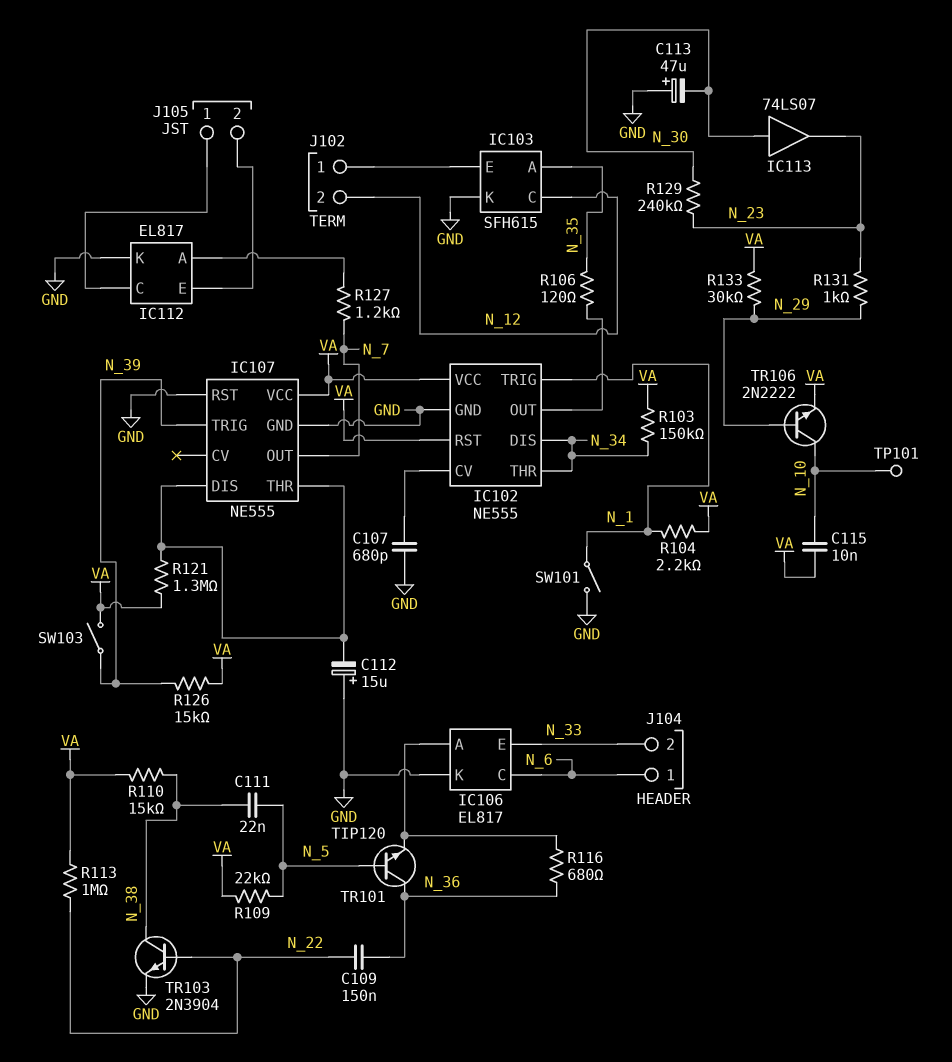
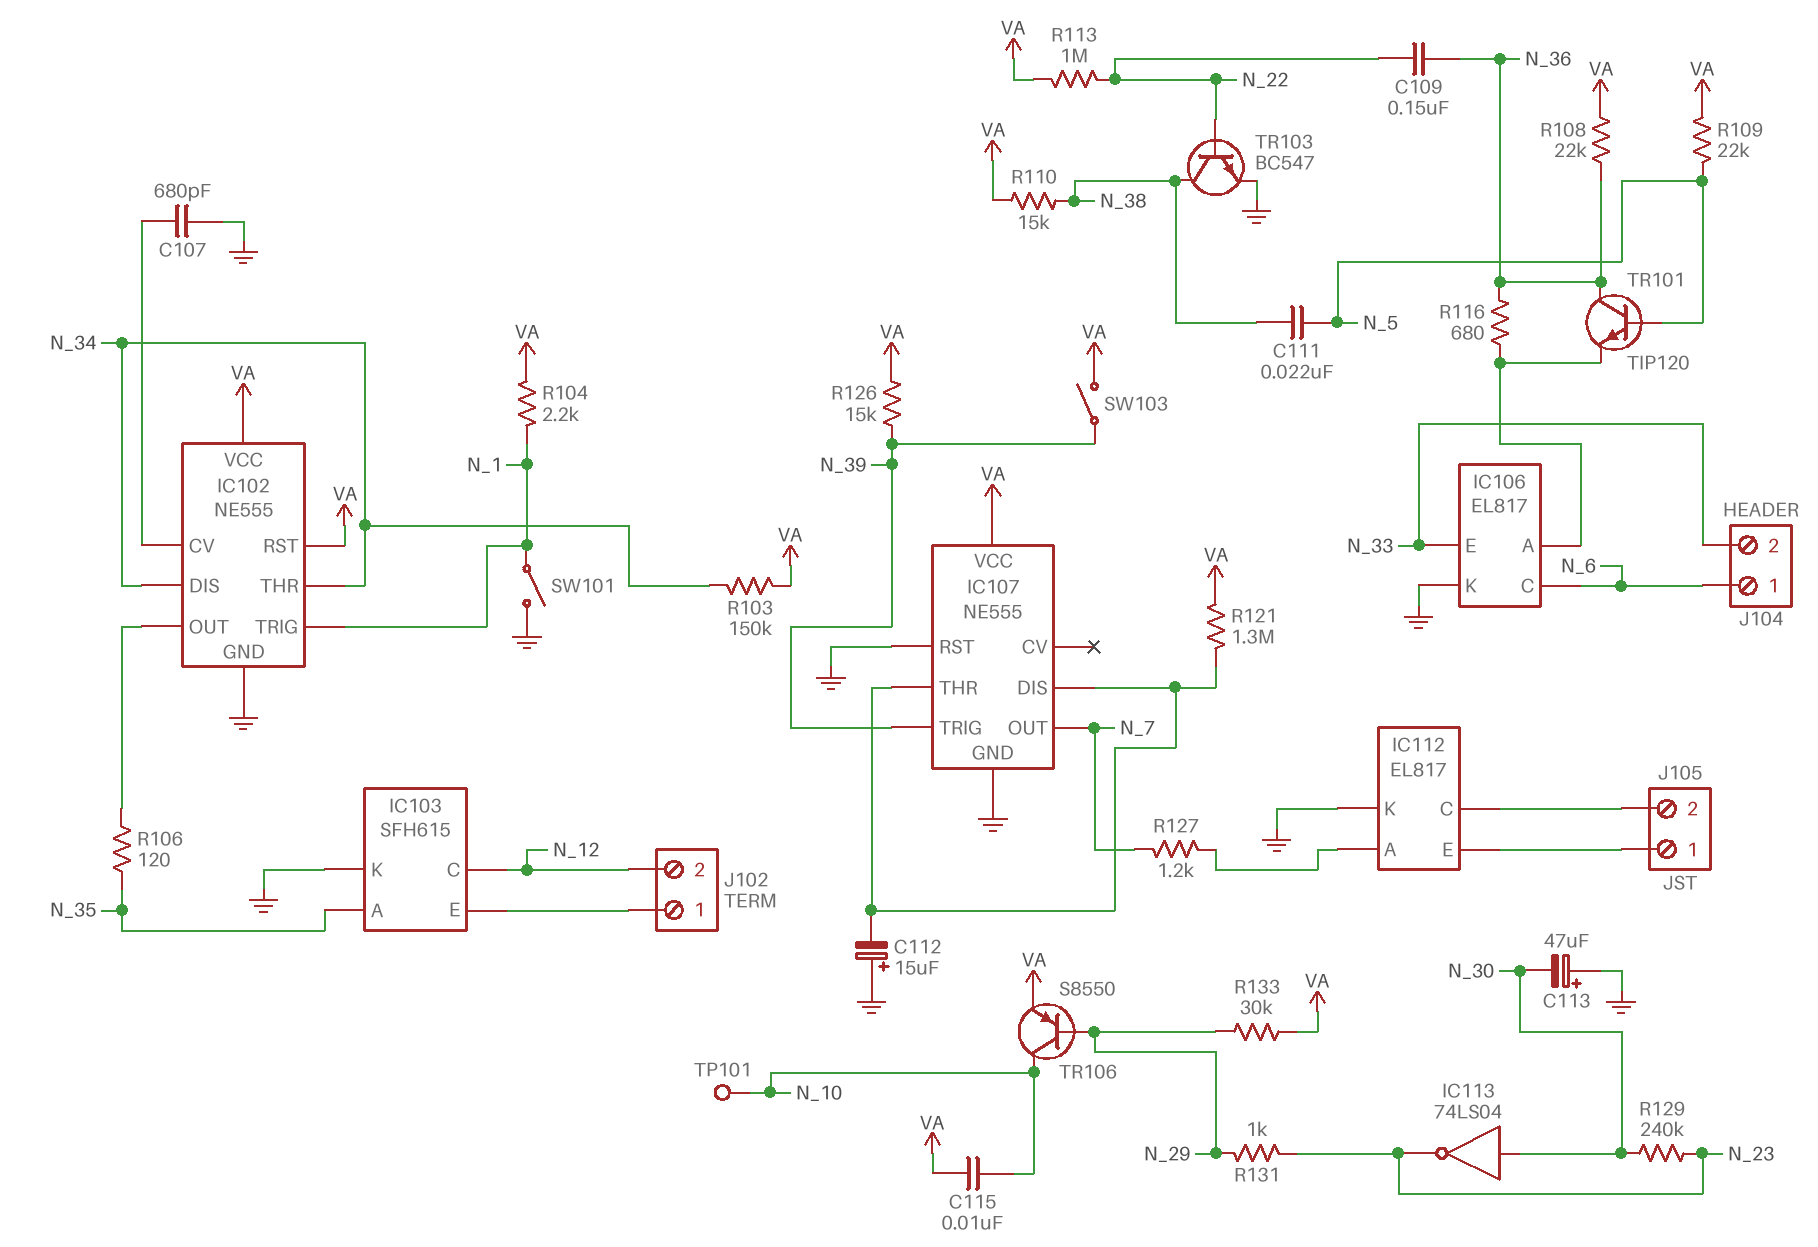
IC113: buffer 74LS07 (in N_30, out N_23) -> NOT 74LS04 (in N_30, out N_23)
J105 pin 1: IC112/C -> IC112/E
J105 pin 2: IC112/E -> IC112/C
R108: none -> 22k (N_36, VA)
TR103: NPN 2N3904 (B N_22, C N_38, E GND) -> NPN BC547 (B N_22, C N_38, E GND)
TR106: NPN 2N2222 (B N_29, C N_10, E VA) -> PNP S8550 (B N_29, C N_10, E VA)

